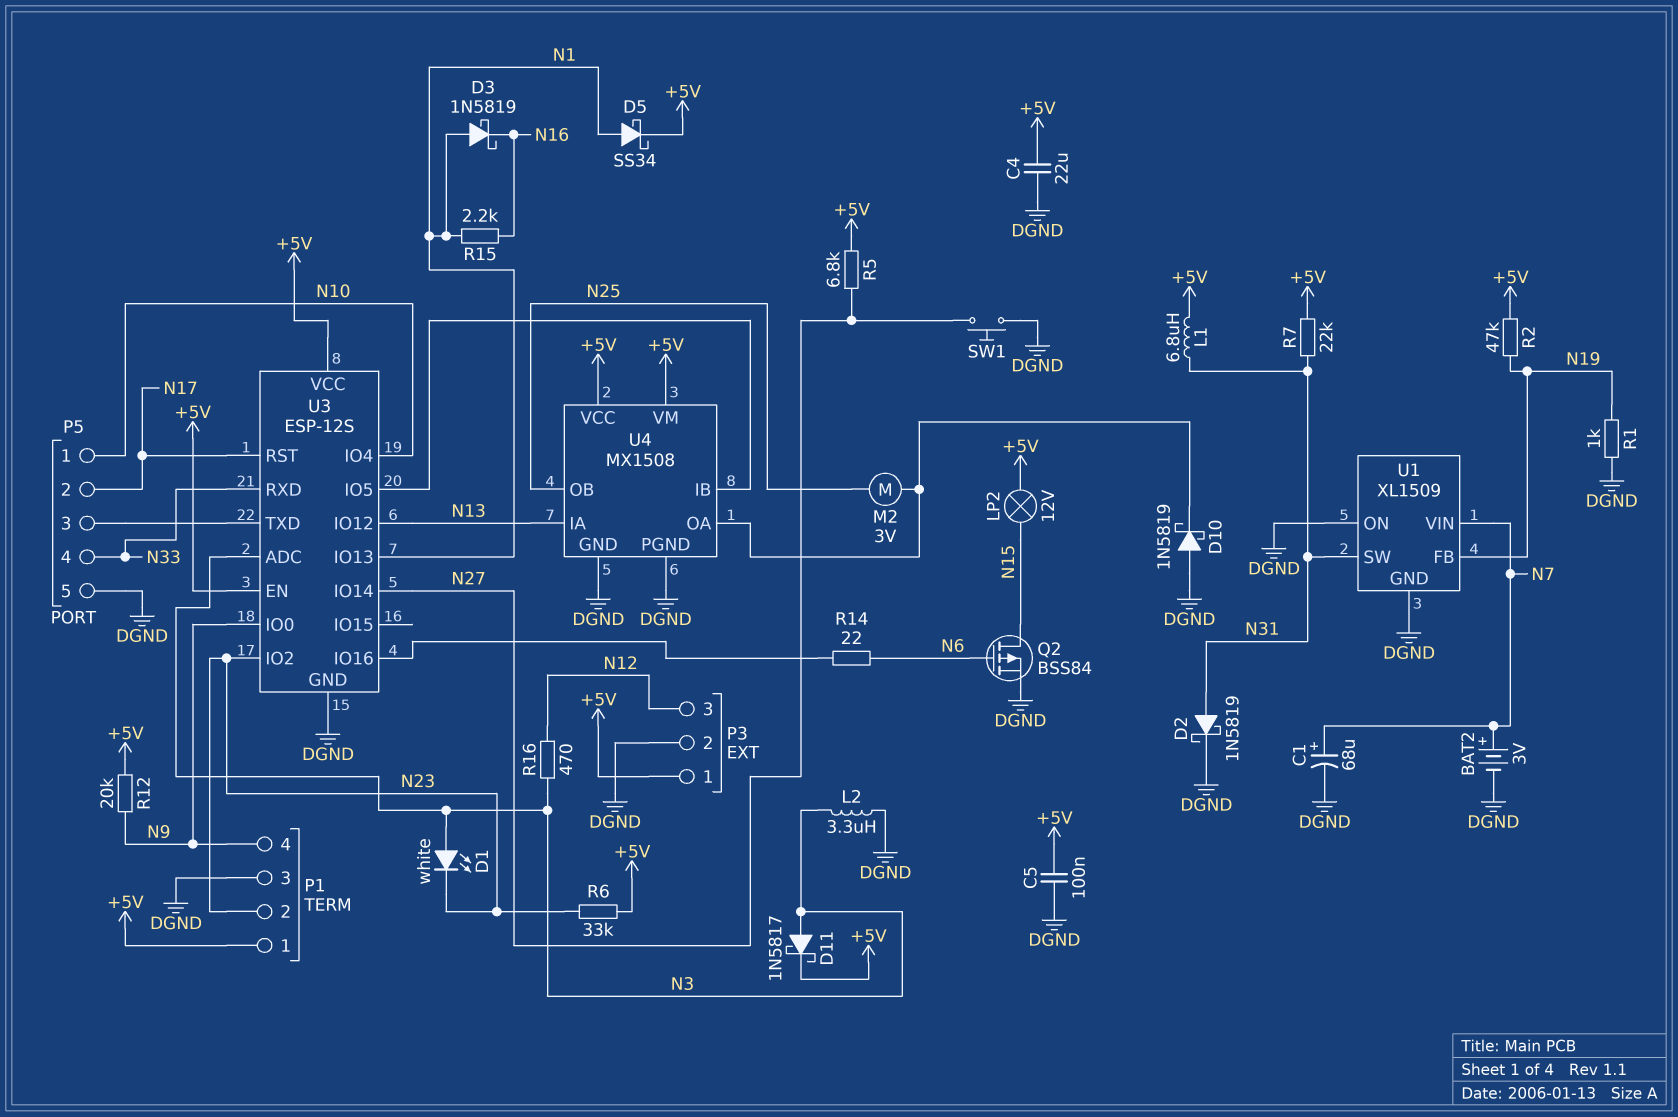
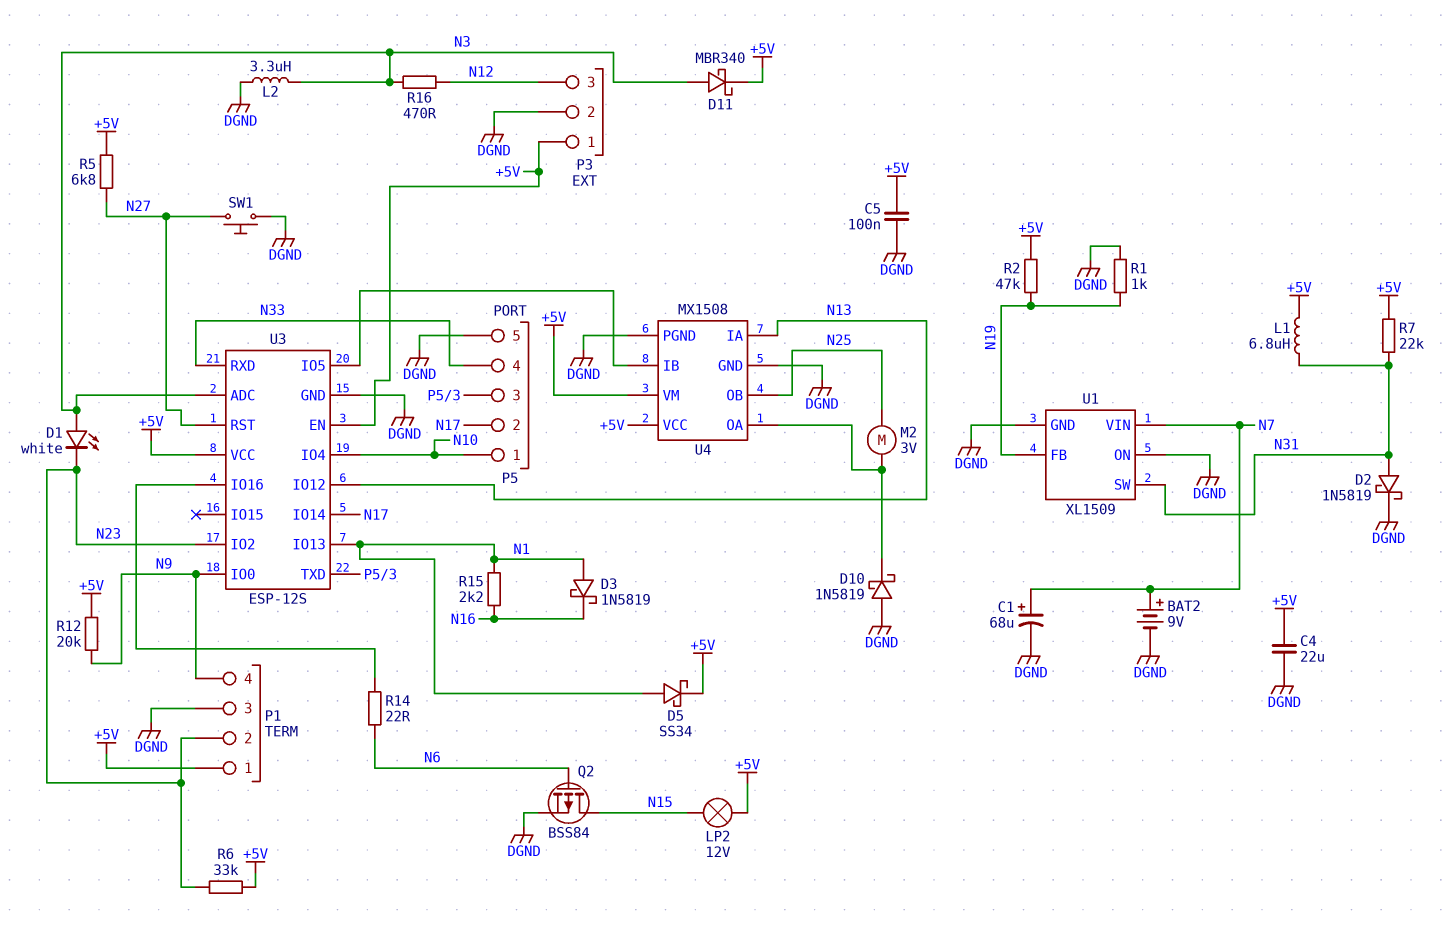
BAT2: 3V (plus N7, minus DGND) -> 9V (plus N7, minus DGND)
D11: schottky 1N5817 (A N3, K +5V) -> schottky MBR340 (A N3, K +5V)
U3 pin IO14: N27 -> N17
U3 pin RST: N17 -> N27

